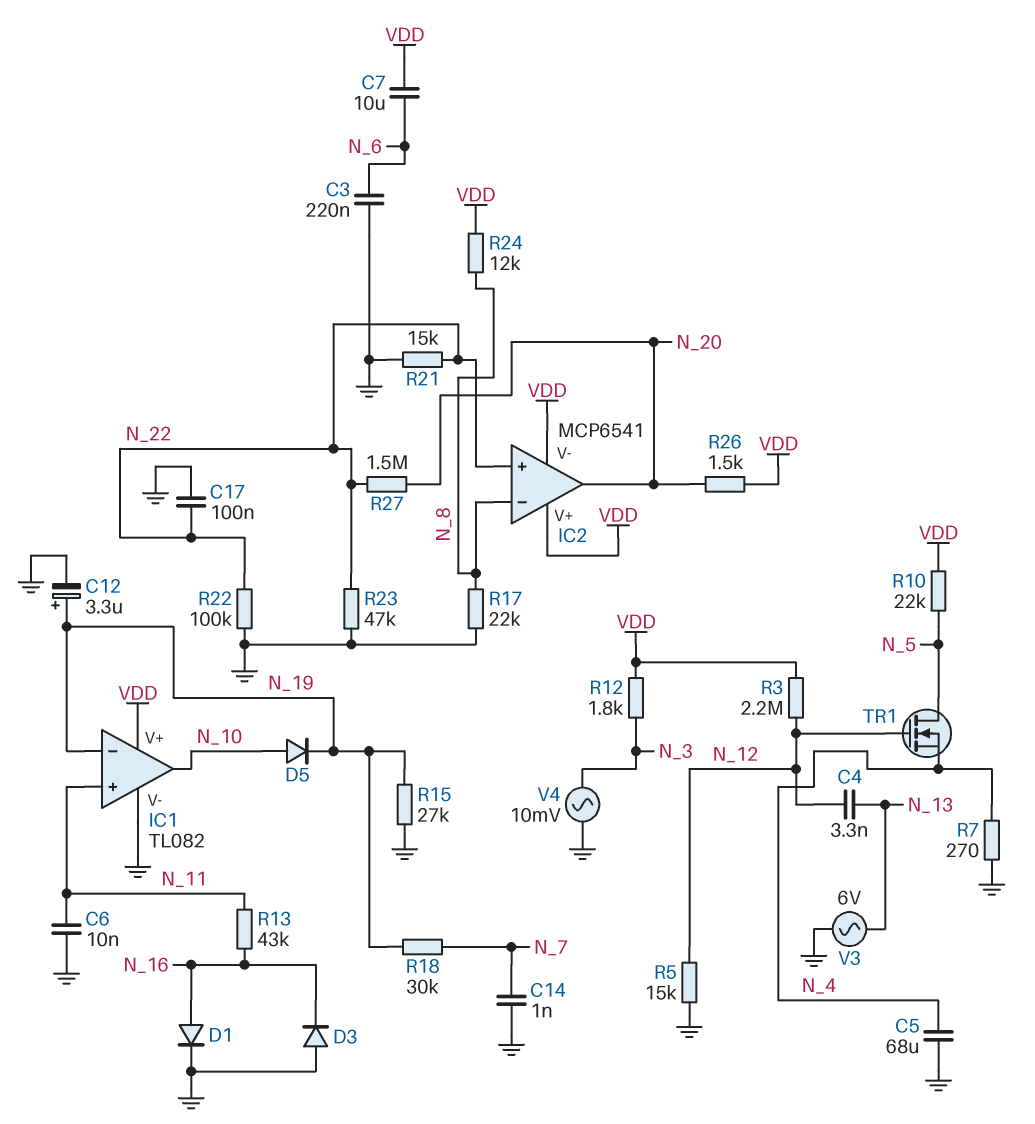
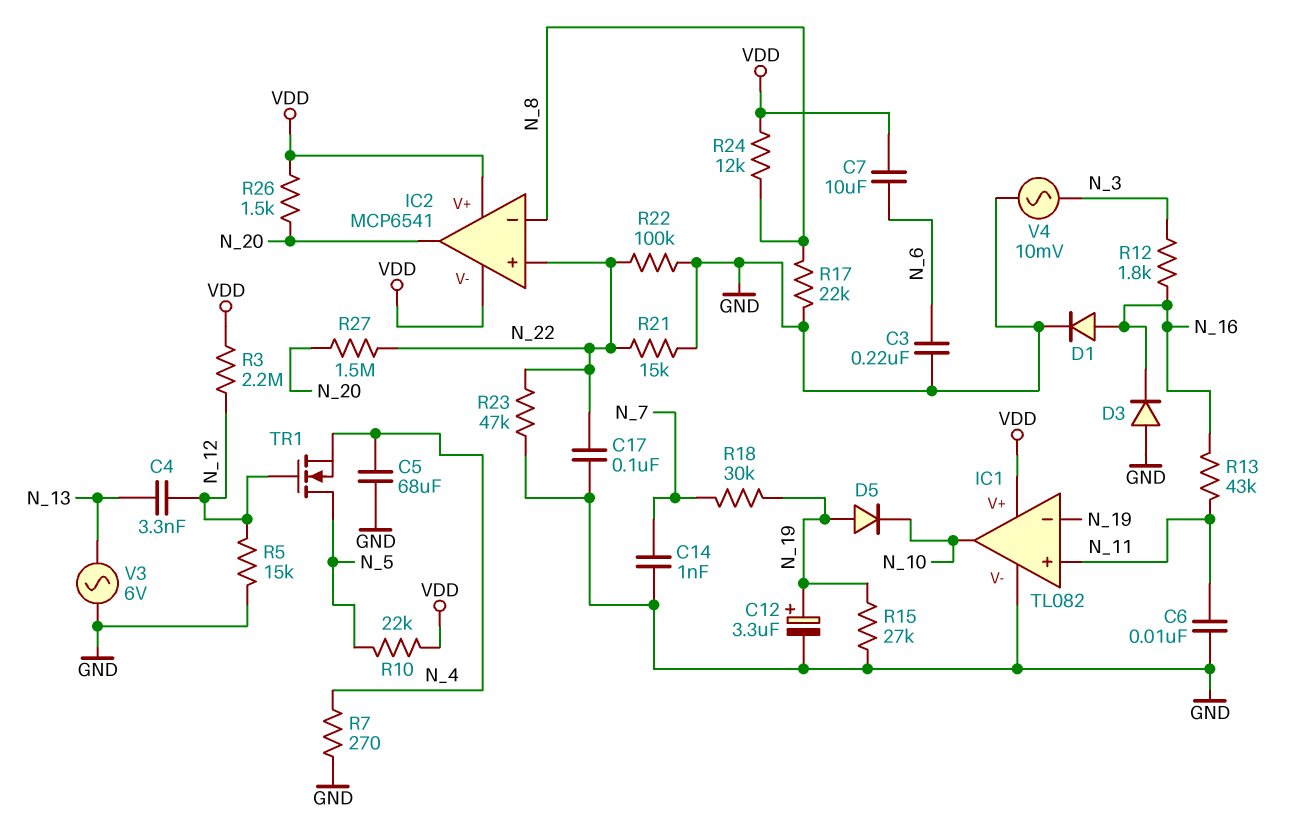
D5: diode (A N_10, K N_19) -> diode (A N_19, K N_10)
R12: 1.8k (N_3, VDD) -> 1.8k (N_3, N_16)

